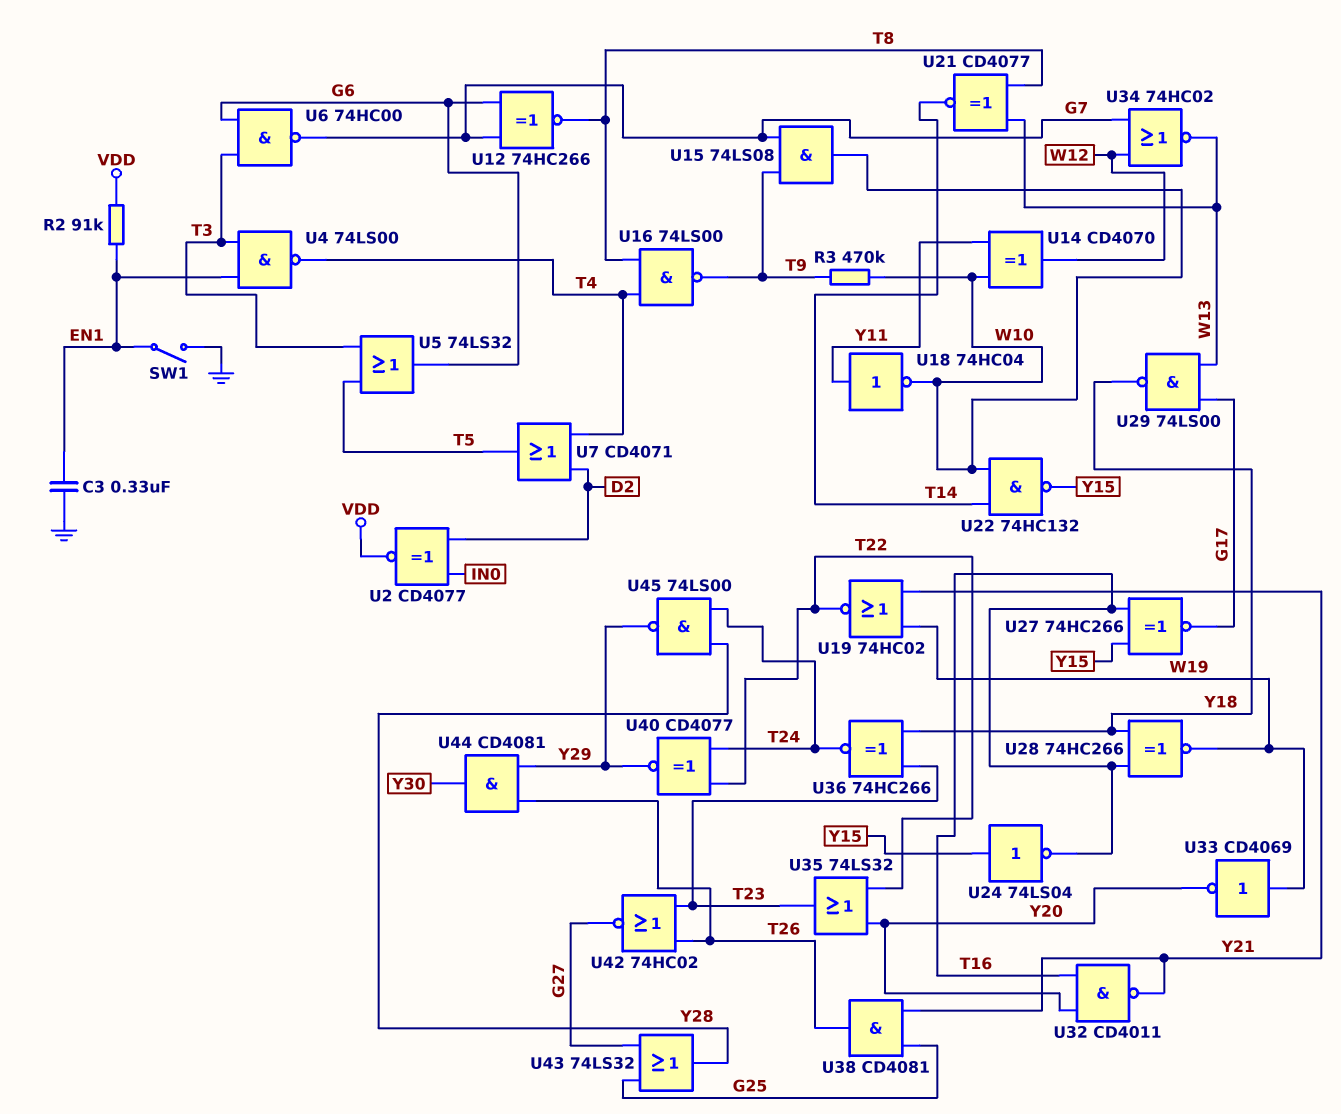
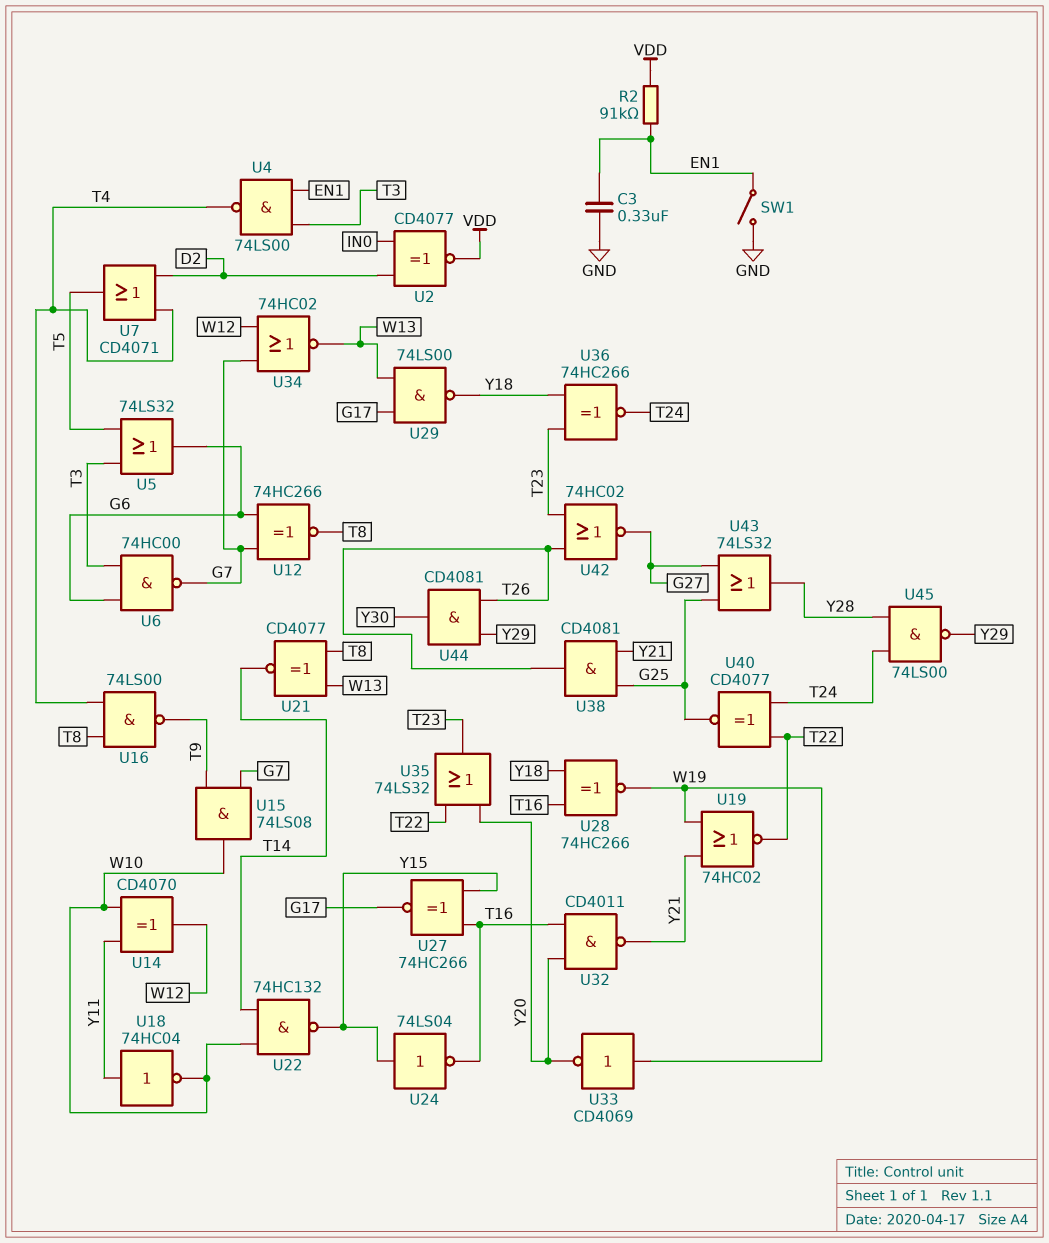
R3: 470k (T9, W10) -> none
U40: XNOR CD4077 (in T22, in T24, out Y29) -> XNOR CD4077 (in T22, in T24, out G25)

